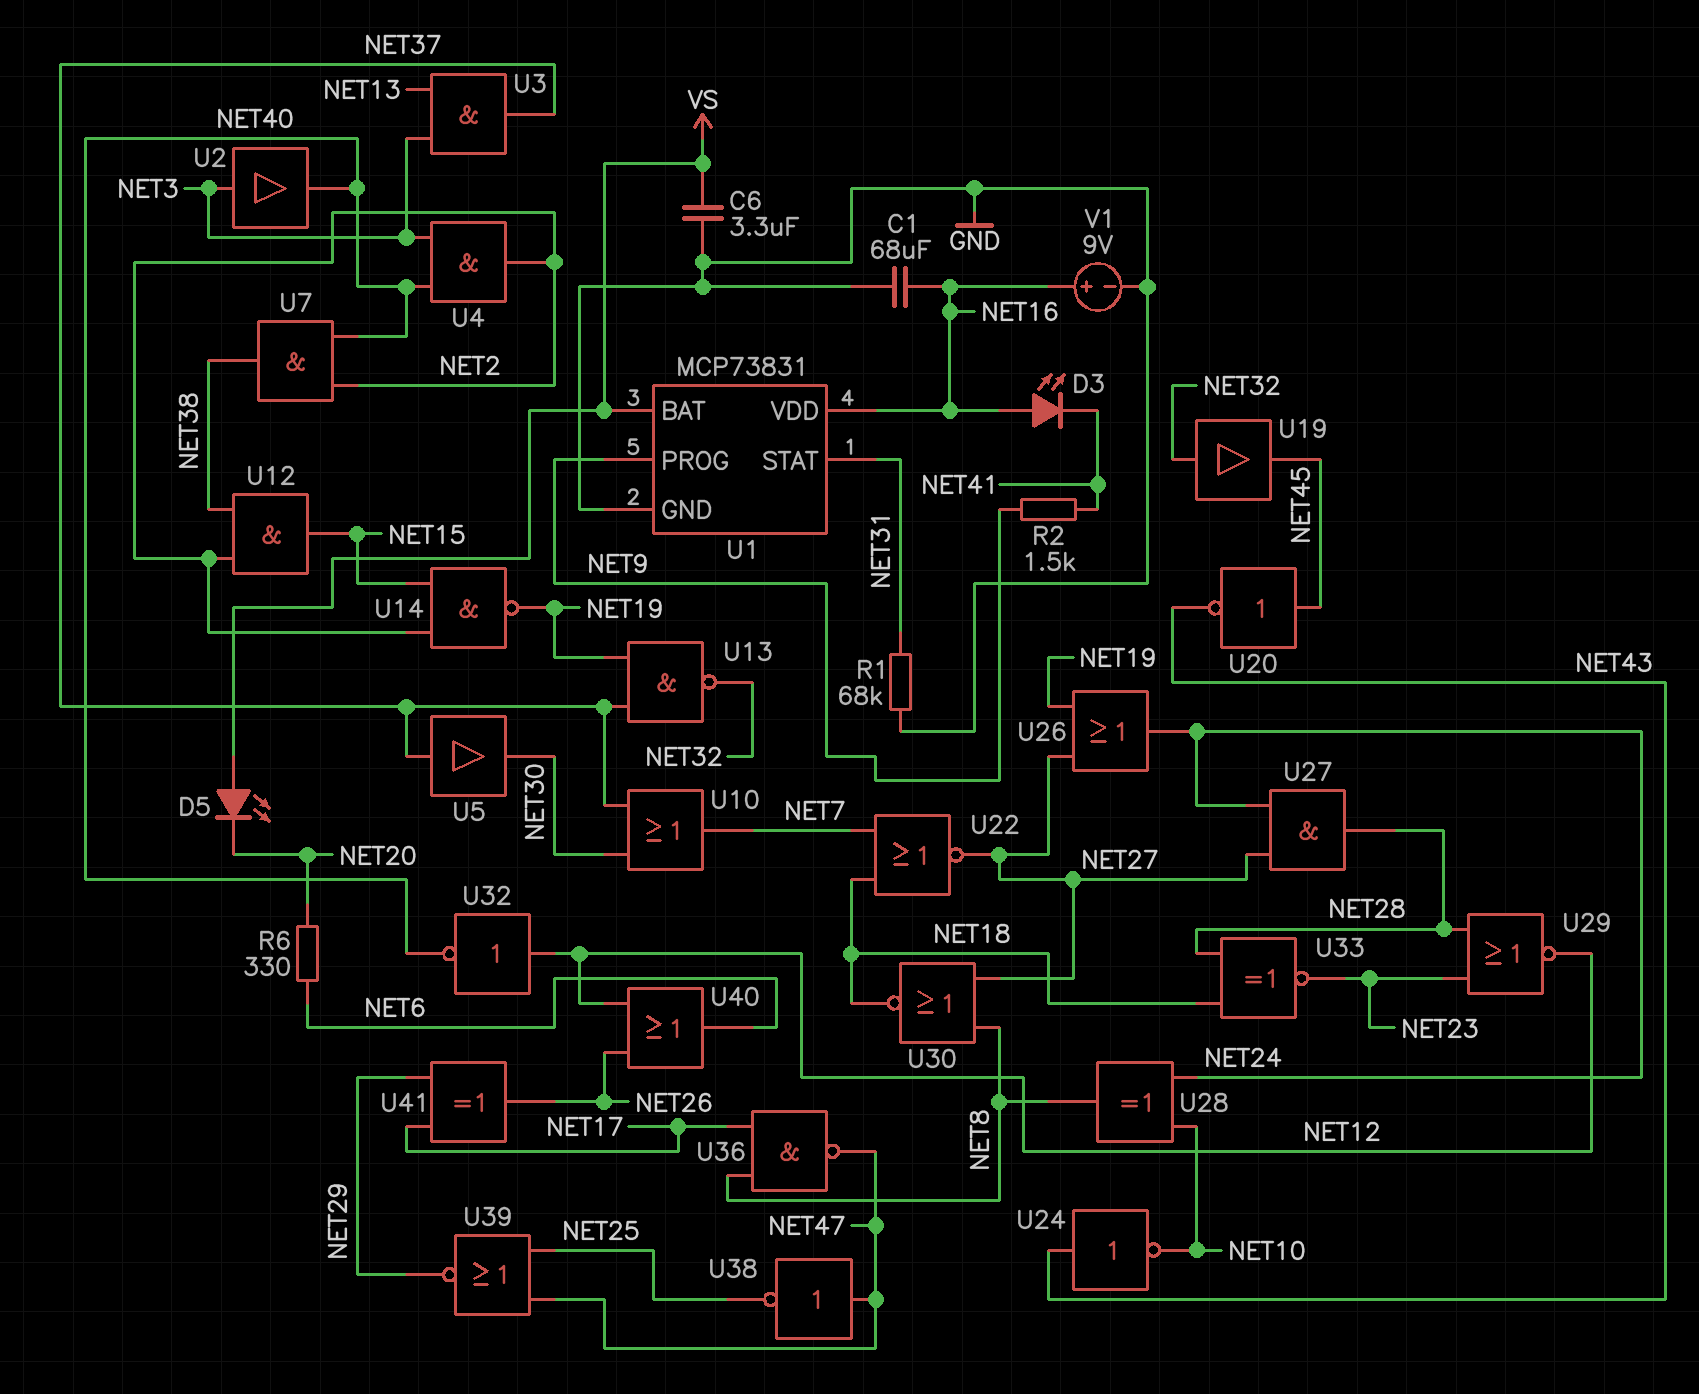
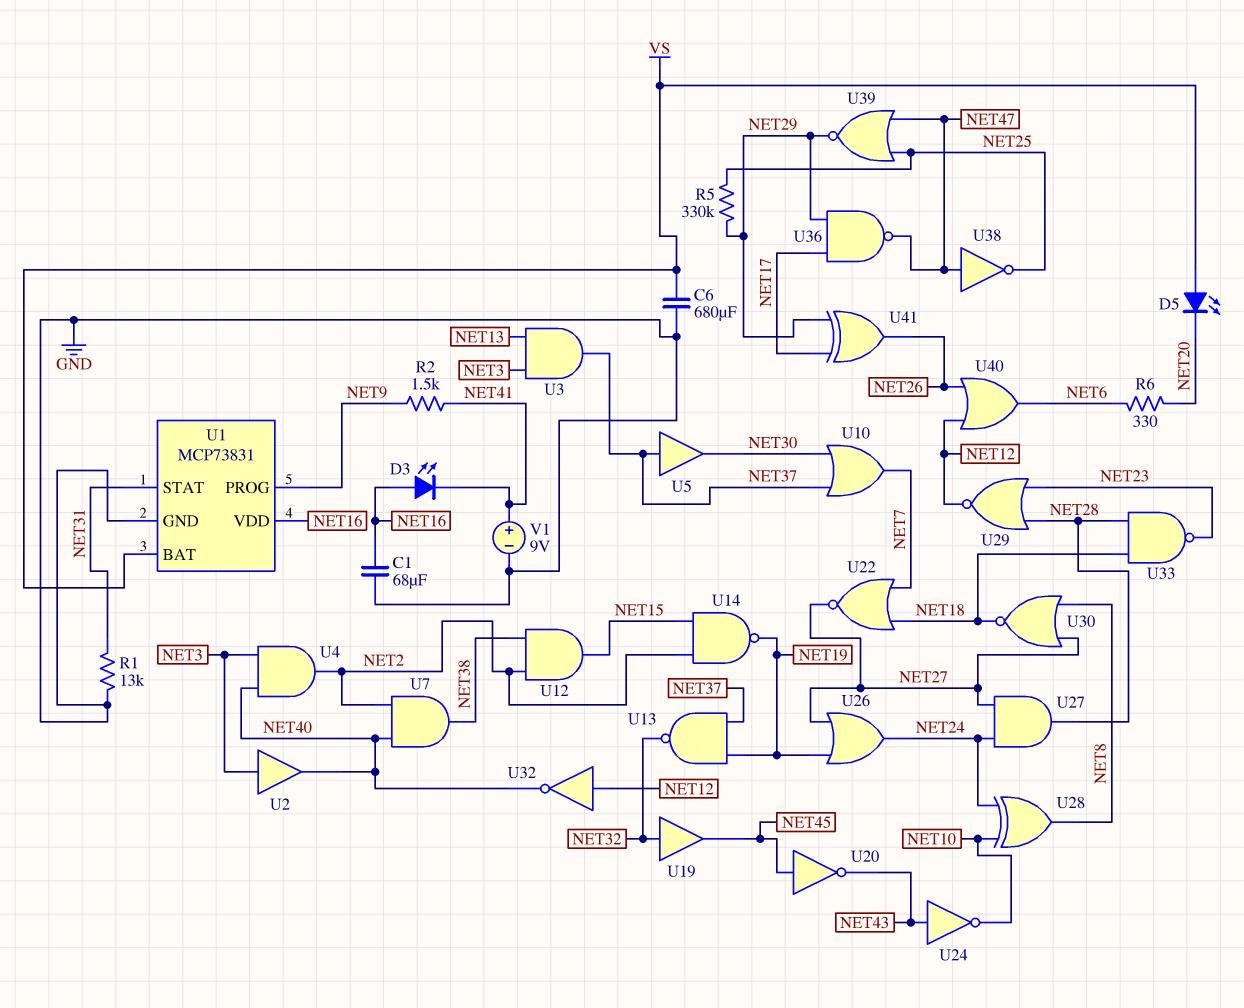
C6: 3.3uF (GND, VS) -> 680uF (GND, VS)
R1: 68k (GND, NET31) -> 13k (GND, NET31)
R5: none -> 330k (NET25, NET29)
U33: XNOR (in NET18, in NET28, out NET23) -> NAND (in NET18, in NET28, out NET23)
U36: NAND (in NET8, in NET17, out NET47) -> NAND (in NET17, in NET29, out NET47)
V1: 9V (plus NET16, minus GND) -> 9V (plus NET41, minus GND)

